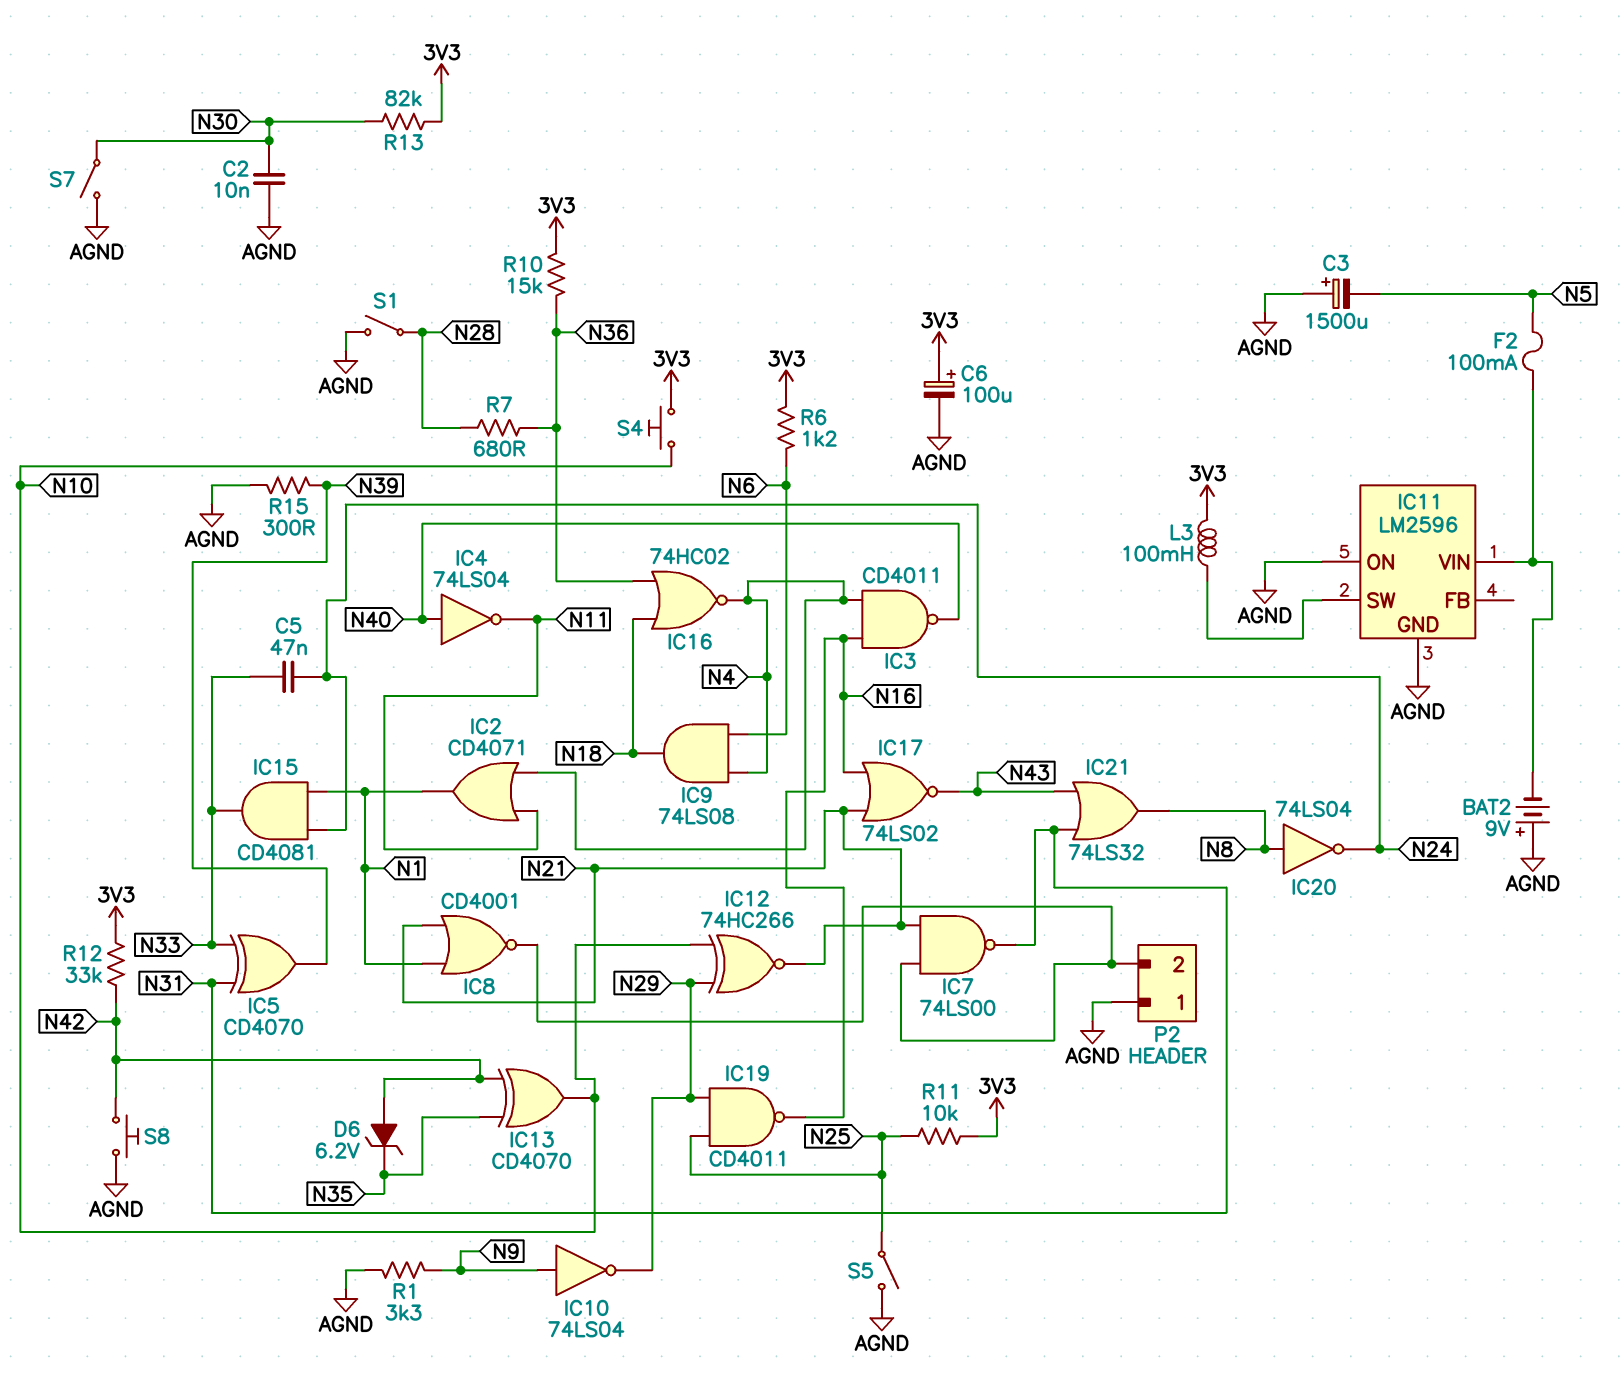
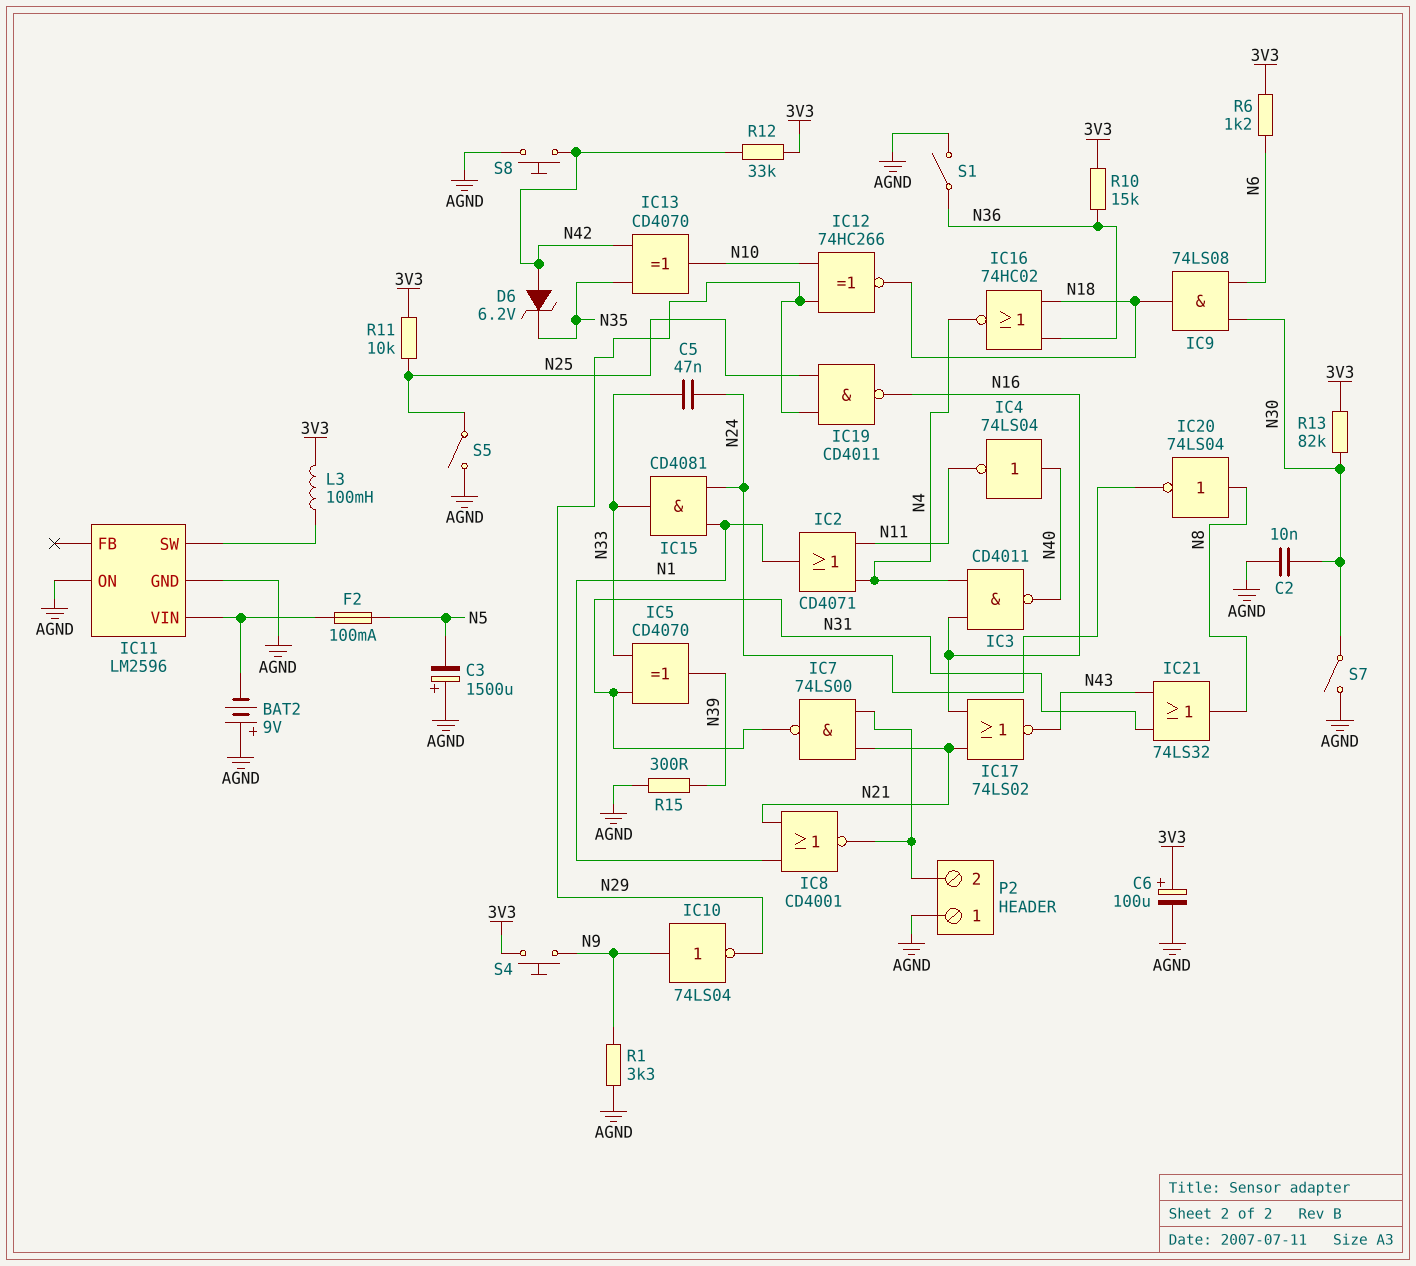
IC9: AND 74LS08 (in N4, in N6, out N18) -> AND 74LS08 (in N6, in N30, out N18)
IC12: XNOR 74HC266 (in N10, in N29, out N21) -> XNOR 74HC266 (in N10, in N29, out N18)
R7: 680 (N28, N36) -> none
S1: switch (AGND, N28) -> switch (AGND, N36)
S4: button (3V3, N10) -> button (3V3, N9)

